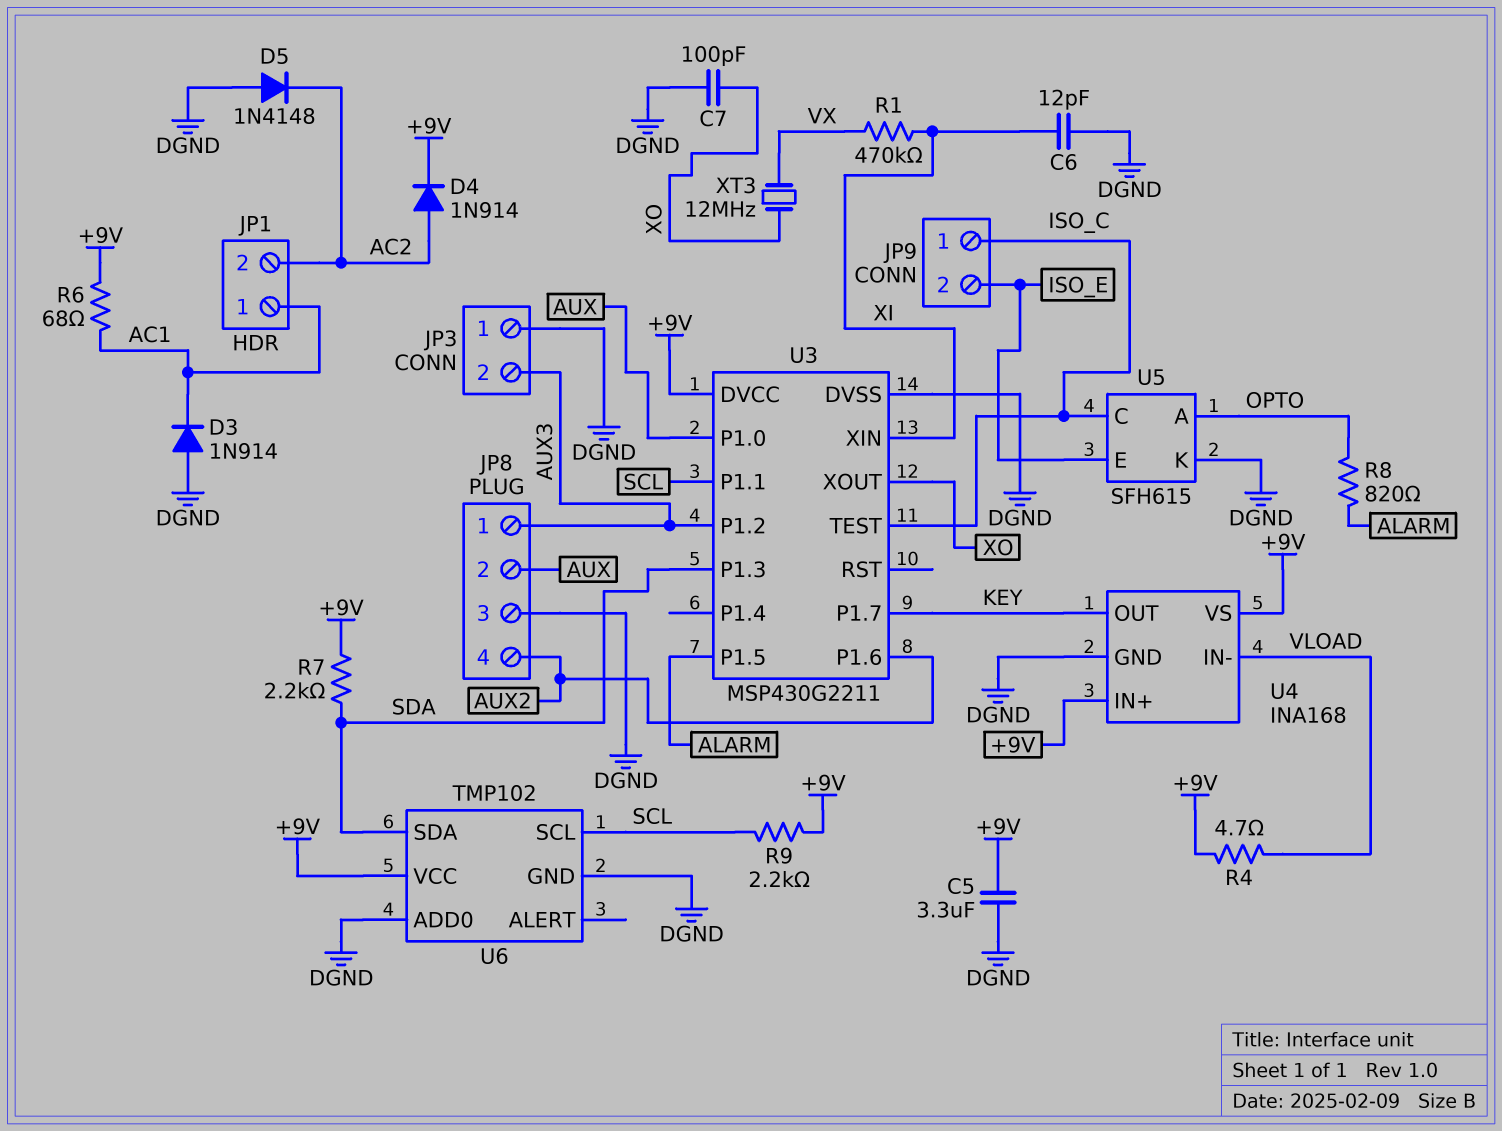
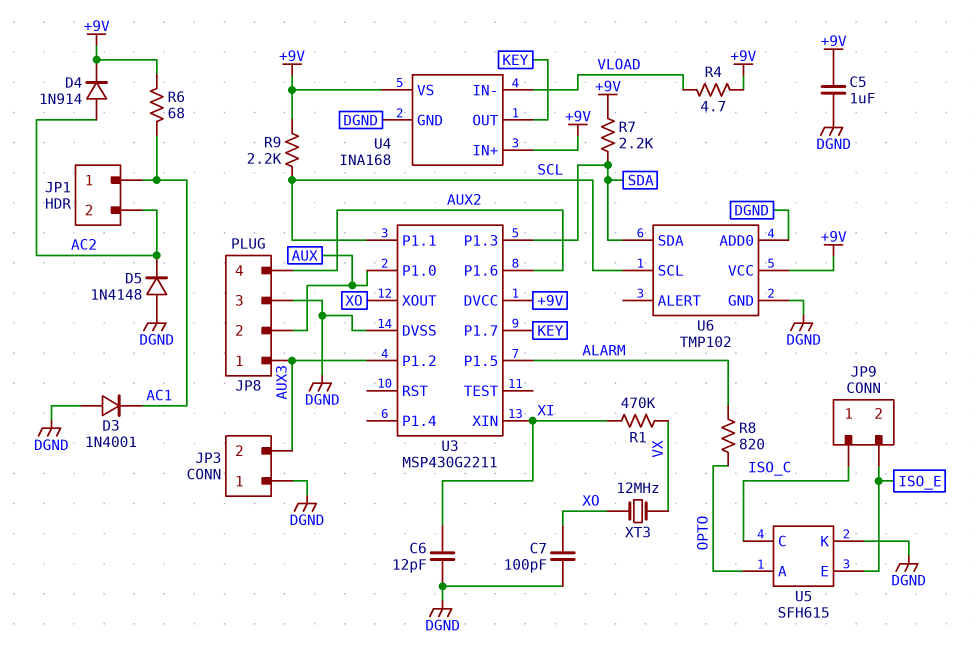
C5: 3.3uF (+9V, DGND) -> 1uF (+9V, DGND)
D3: diode 1N914 (A DGND, K AC1) -> diode 1N4001 (A DGND, K AC1)
U3 pin TEST: ISO_C -> none

